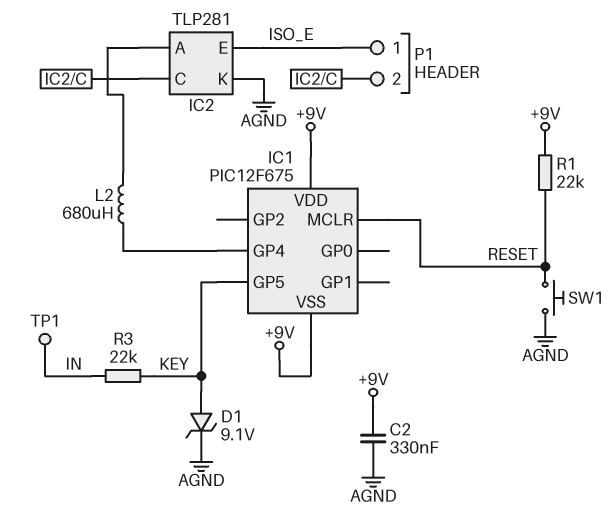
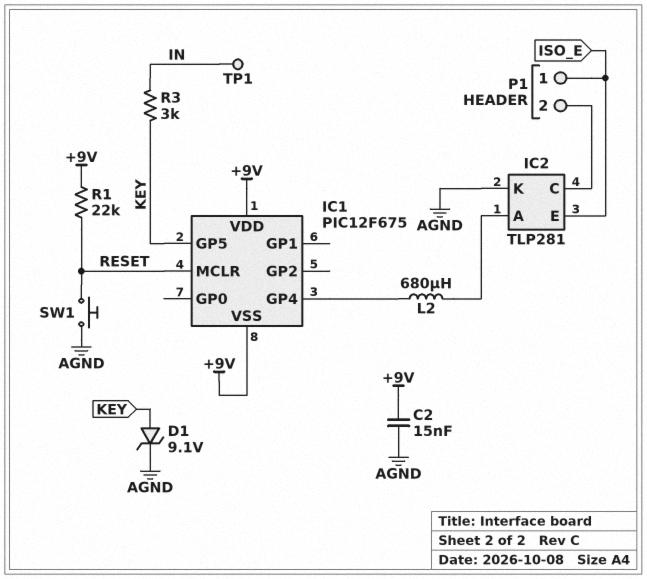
C2: 330nF (+9V, AGND) -> 15nF (+9V, AGND)
R3: 22k (IN, KEY) -> 3k (IN, KEY)

